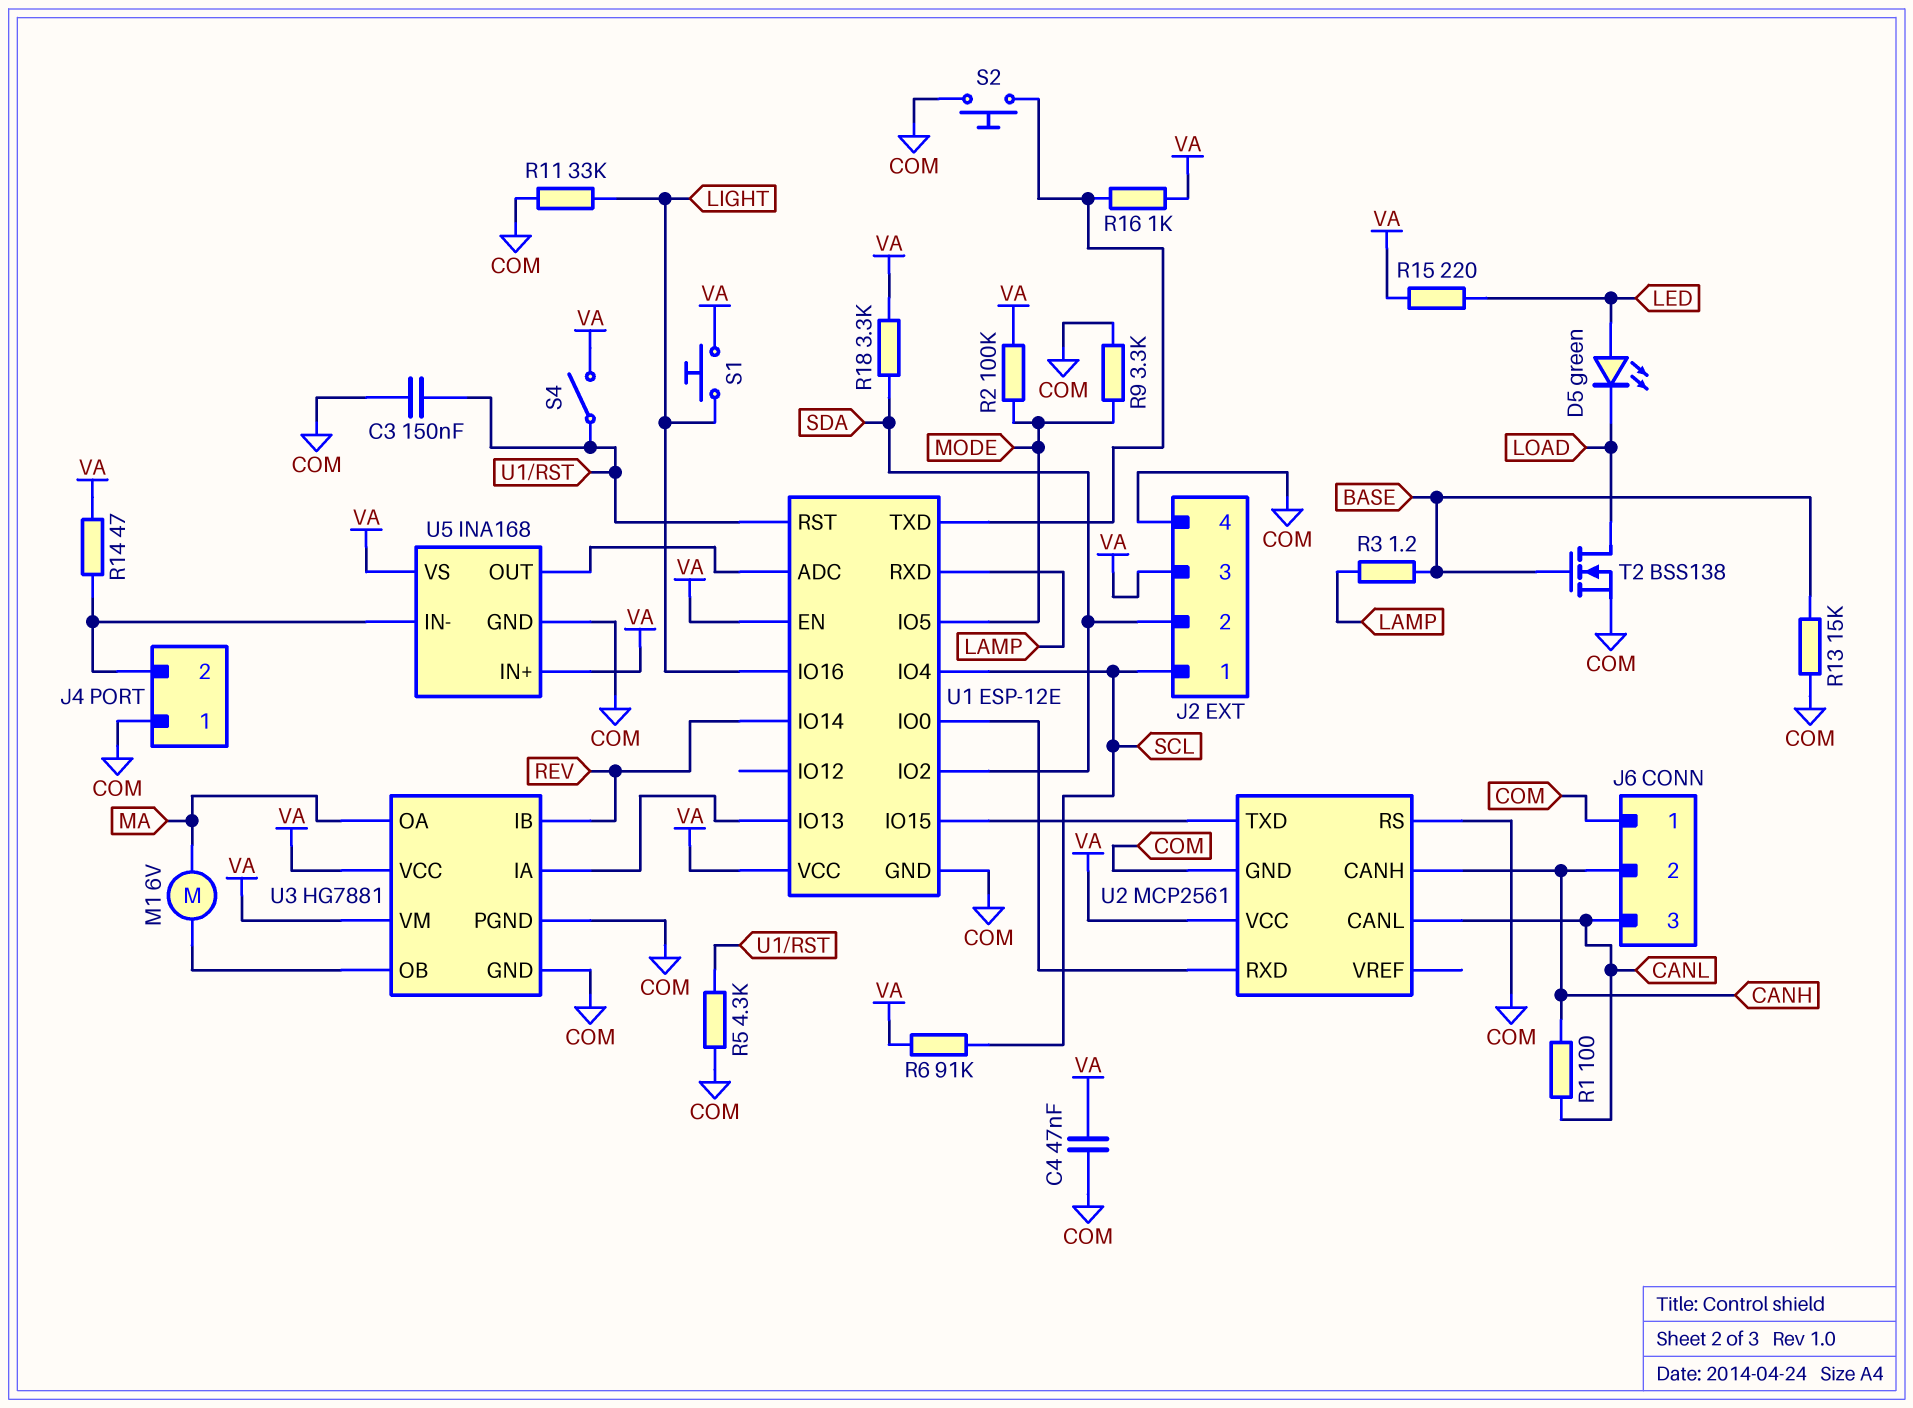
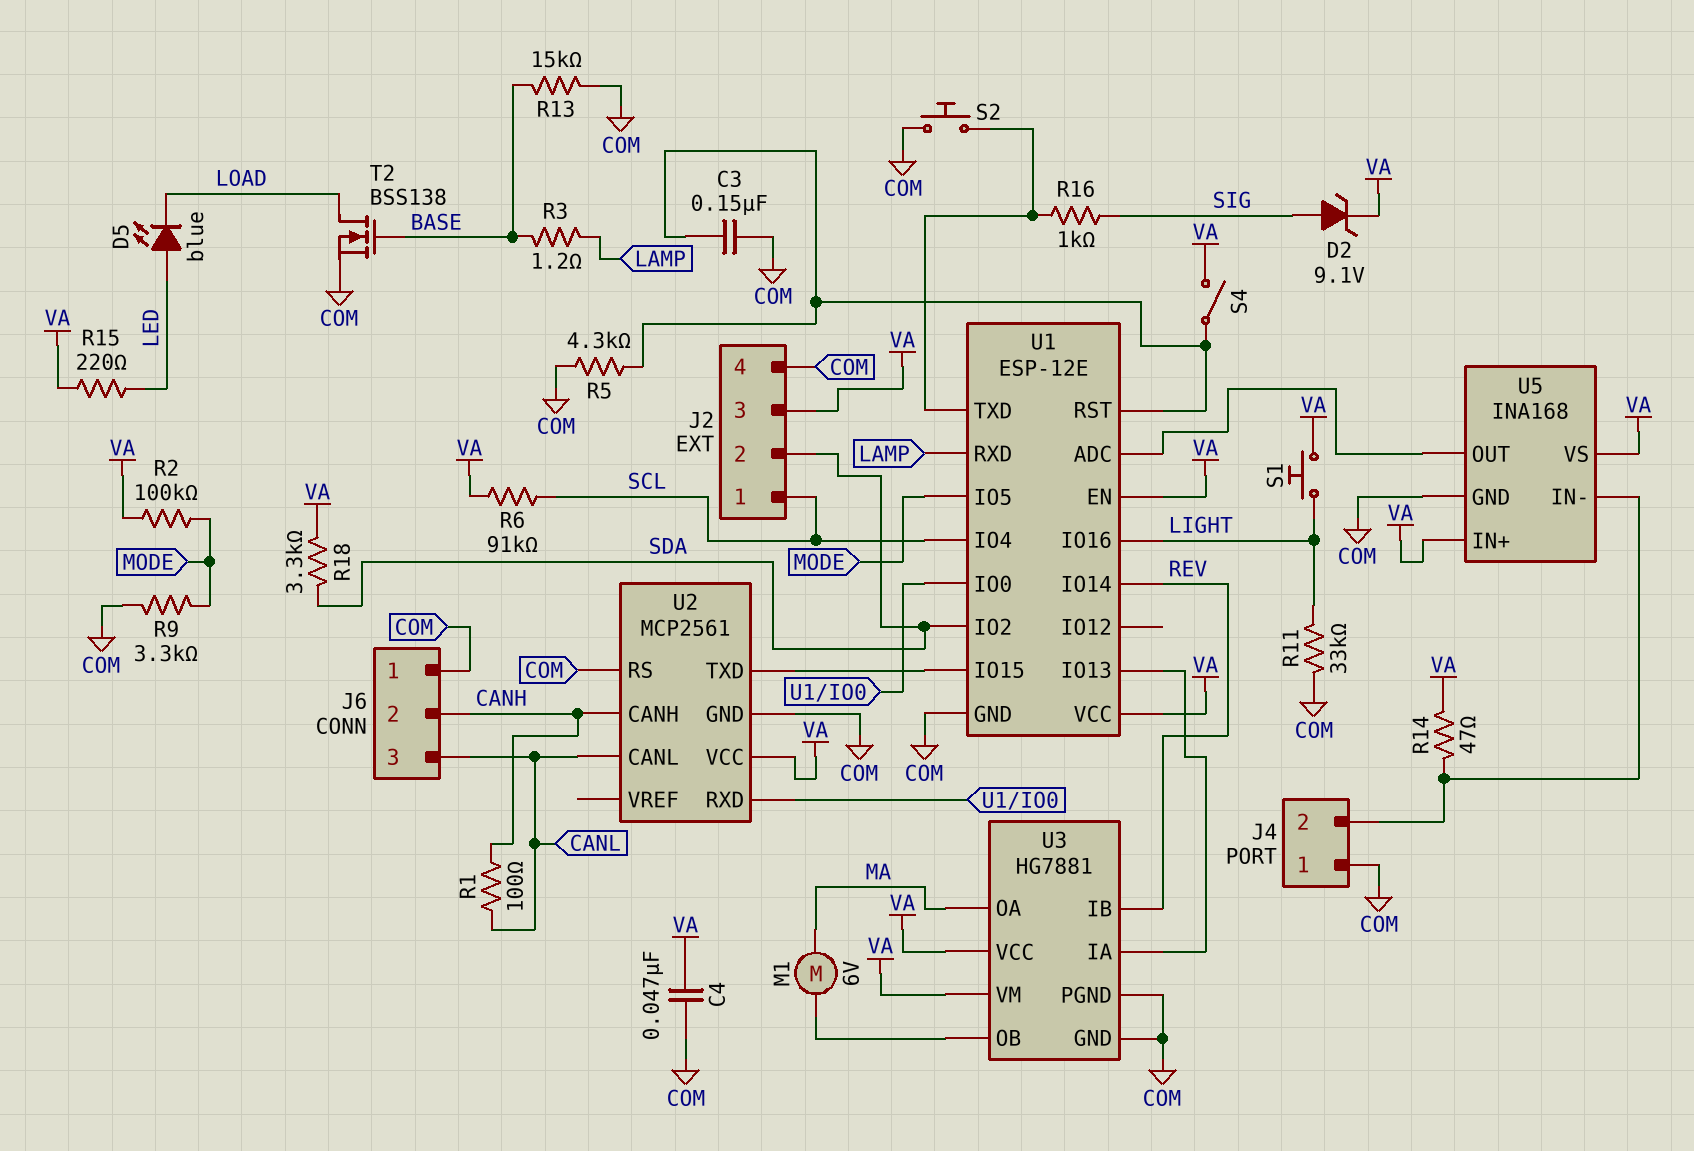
D2: none -> zener 9.1V (A SIG, K VA)
D5: LED green (A LED, K LOAD) -> LED blue (A LED, K LOAD)
R16: 1k (U1/TXD, VA) -> 1k (SIG, U1/TXD)

